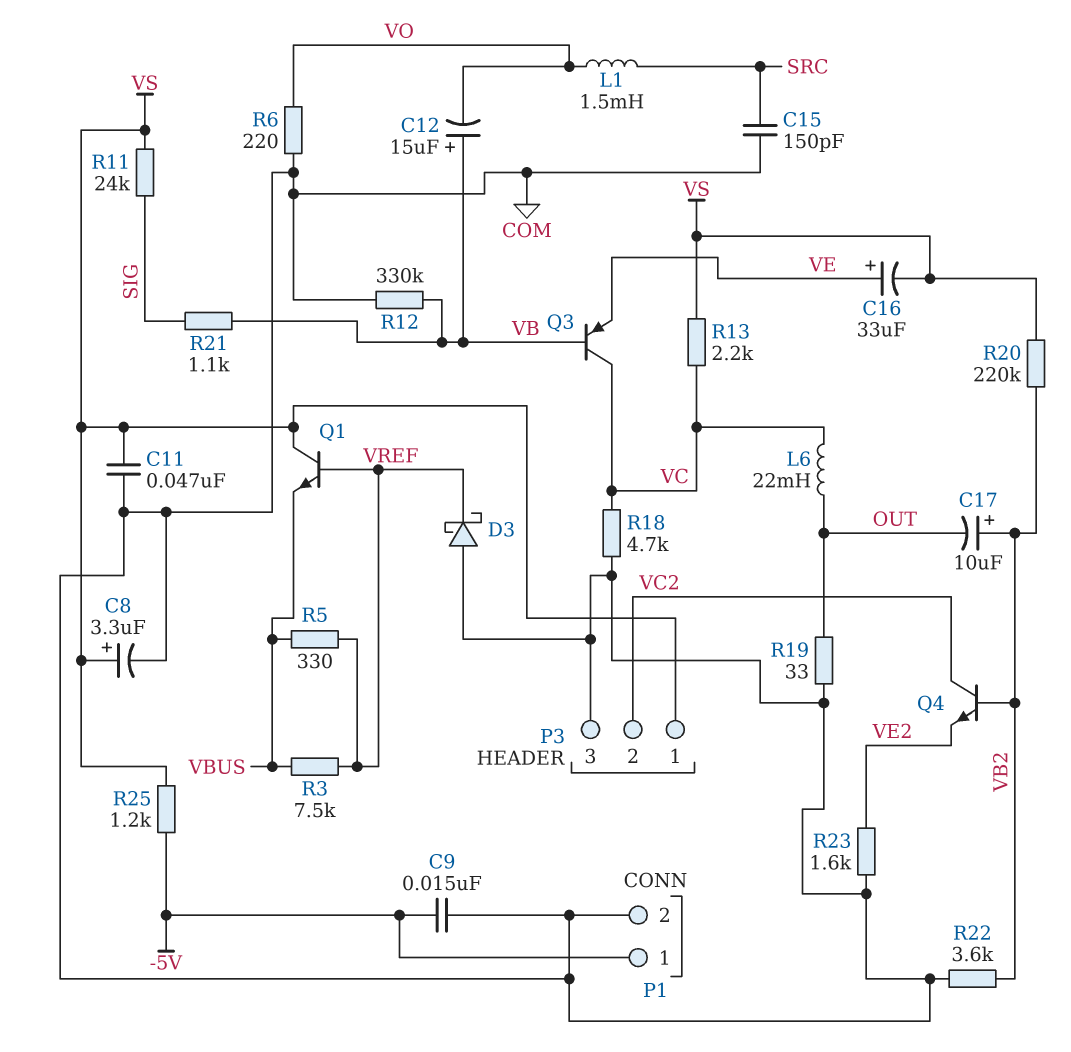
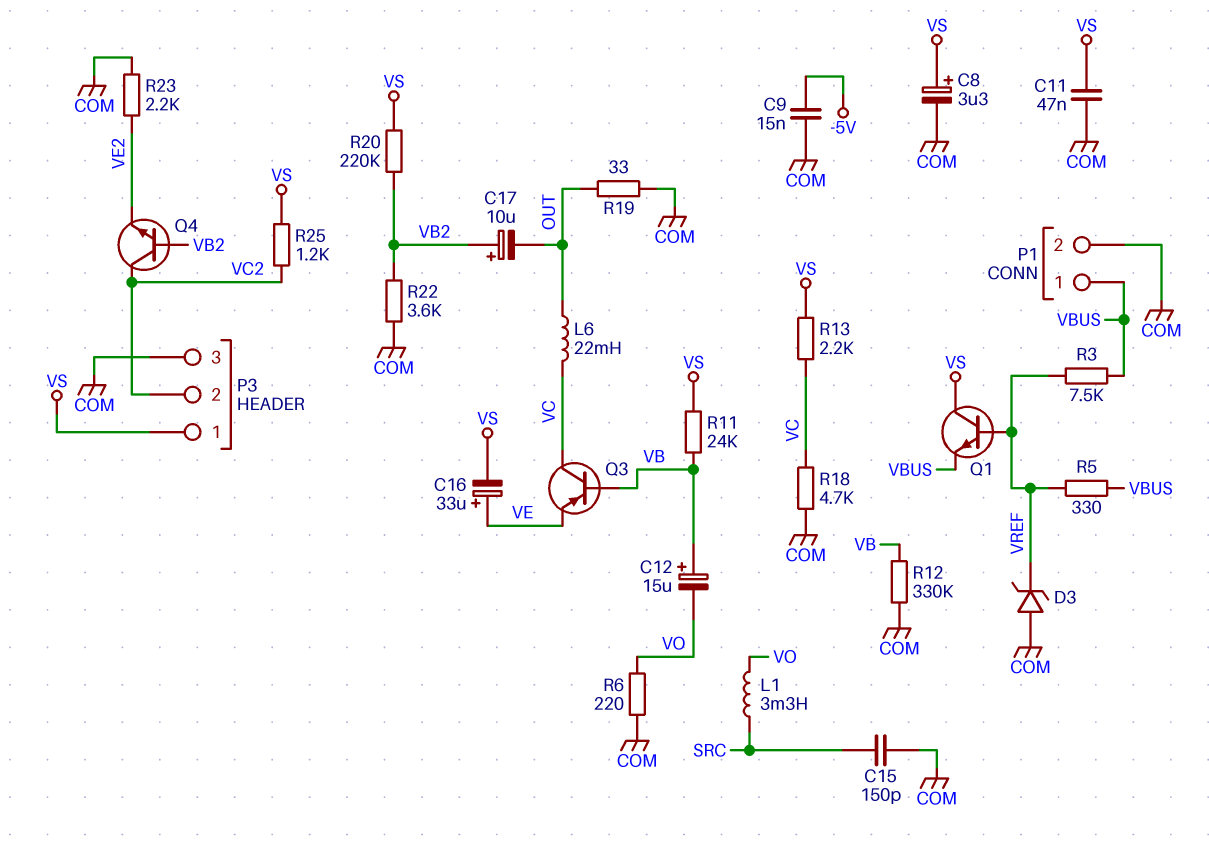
D3: schottky (A COM, K VREF) -> zener (A COM, K VREF)
L1: 1.5mH (SRC, VO) -> 3.3mH (SRC, VO)
P1 pin 1: -5V -> VBUS
R11: 24k (SIG, VS) -> 24k (VB, VS)
R21: 1.1k (SIG, VB) -> none
R23: 1.6k (COM, VE2) -> 2.2k (COM, VE2)
R25: 1.2k (-5V, VS) -> 1.2k (VC2, VS)

